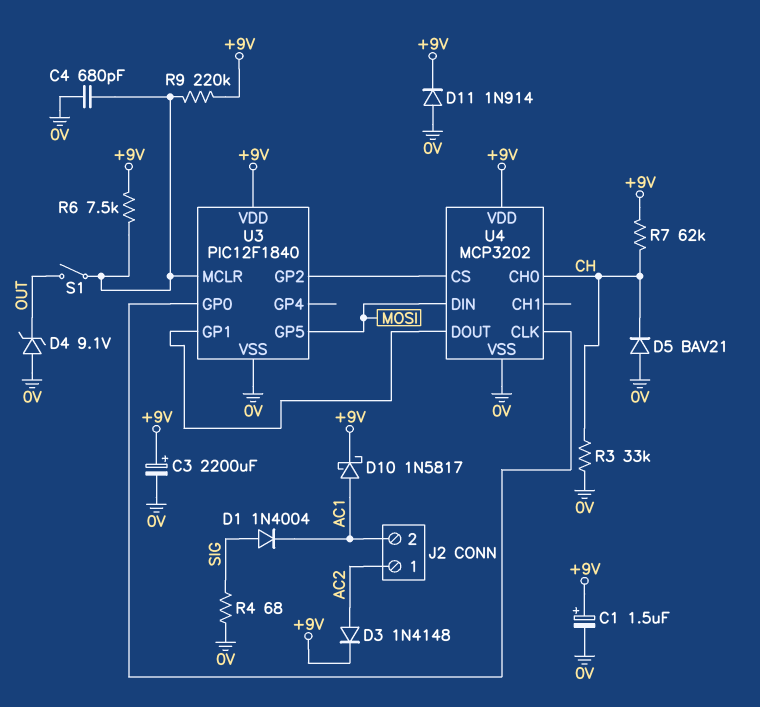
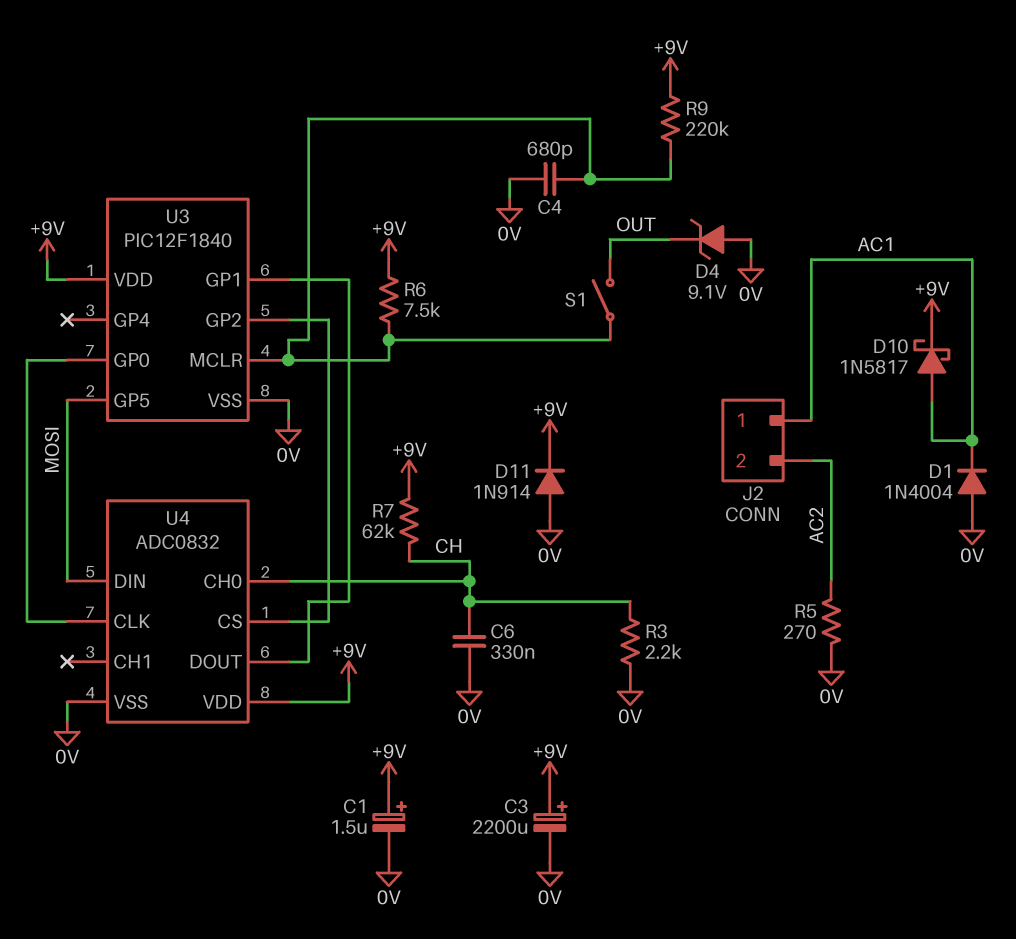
C6: none -> 330nF (0V, CH)
D1: diode 1N4004 (A SIG, K AC1) -> diode 1N4004 (A 0V, K AC1)
D3: diode 1N4148 (A AC2, K +9V) -> none
D5: diode BAV21 (A 0V, K CH) -> none
J2 pin 1: AC2 -> AC1
J2 pin 2: AC1 -> AC2
R3: 33k (0V, CH) -> 2.2k (0V, CH)
R4: 68 (0V, SIG) -> none
R5: none -> 270 (0V, AC2)
U4: MCP3202 -> ADC0832

